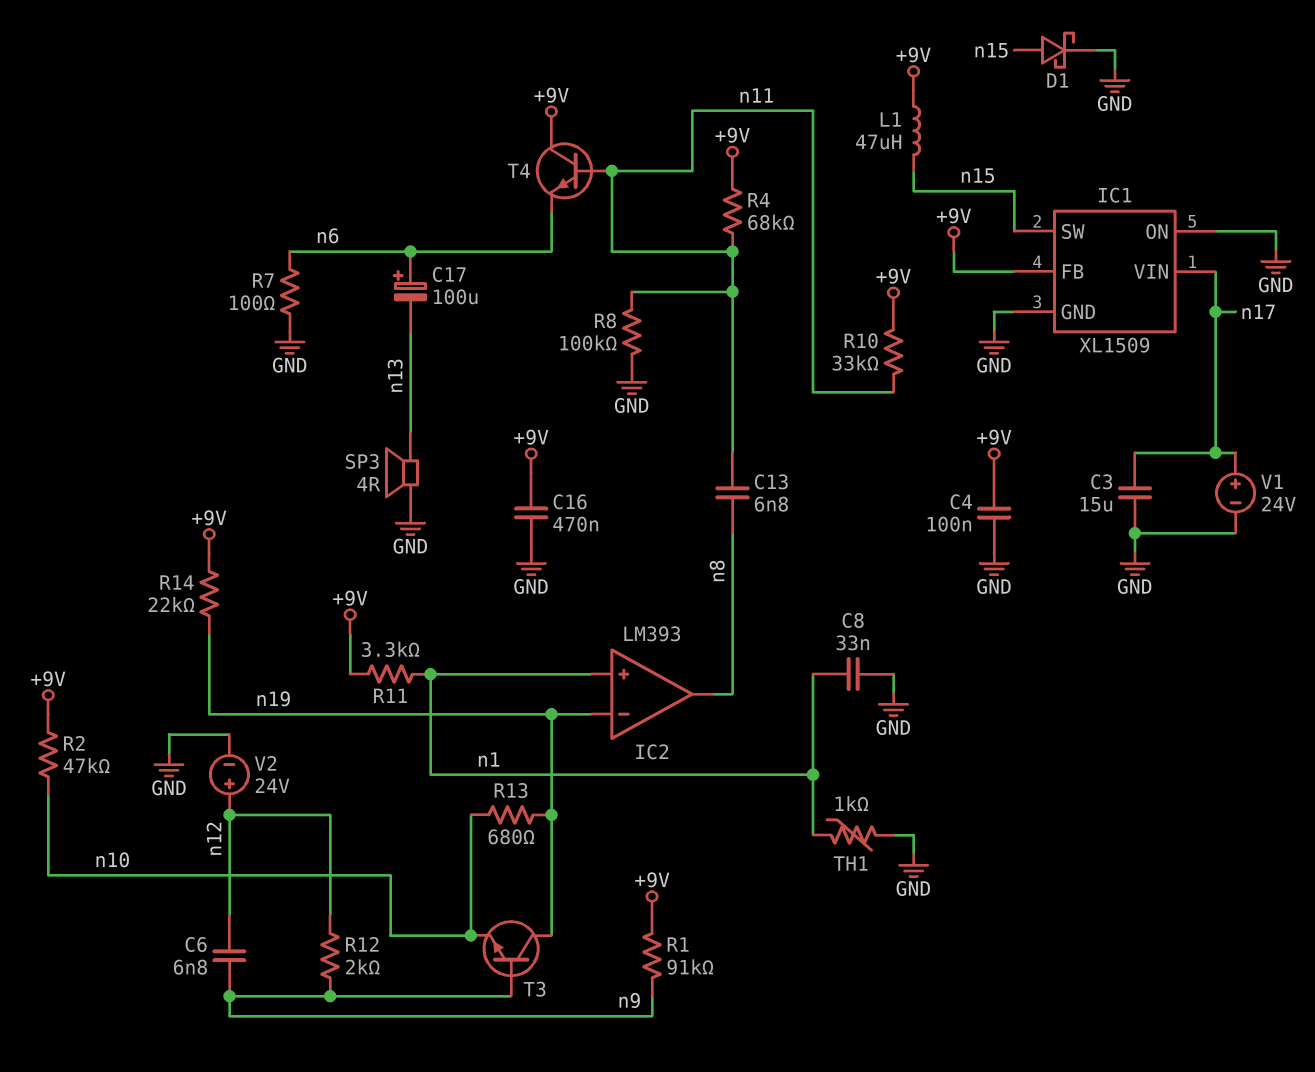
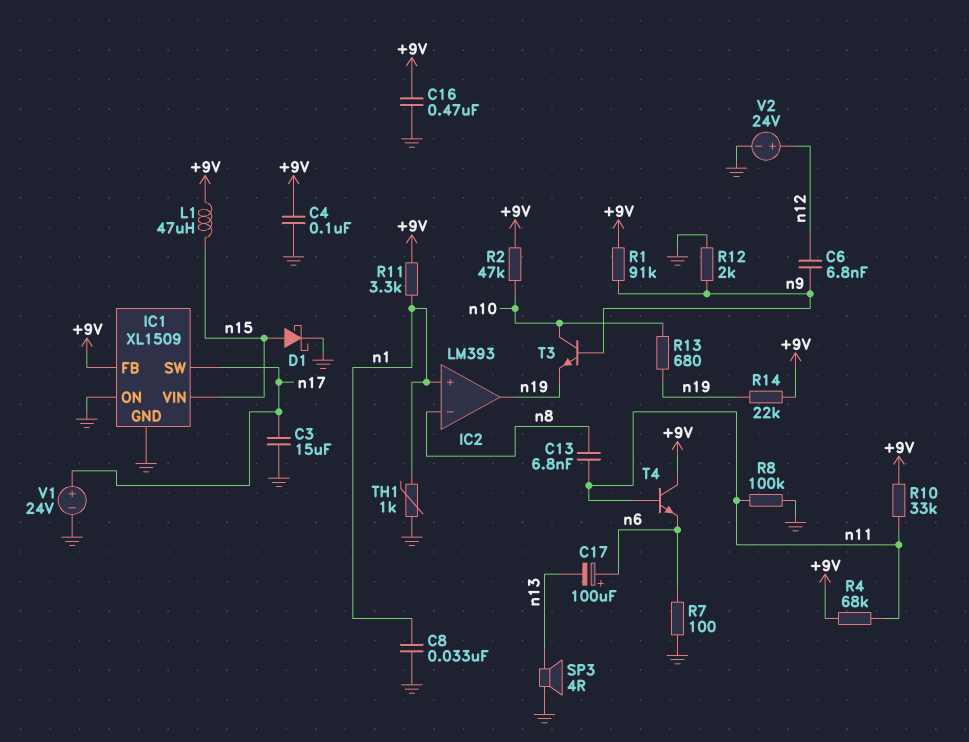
IC1 pin SW: n15 -> n17
IC1 pin VIN: n17 -> n15
IC2 pin in-: n19 -> n8
IC2 pin out: n8 -> n19
R12: 2k (n9, n12) -> 2k (GND, n9)
T3: NPN (B n9, C n19, E n10) -> NPN (B n9, C n10, E n19)

